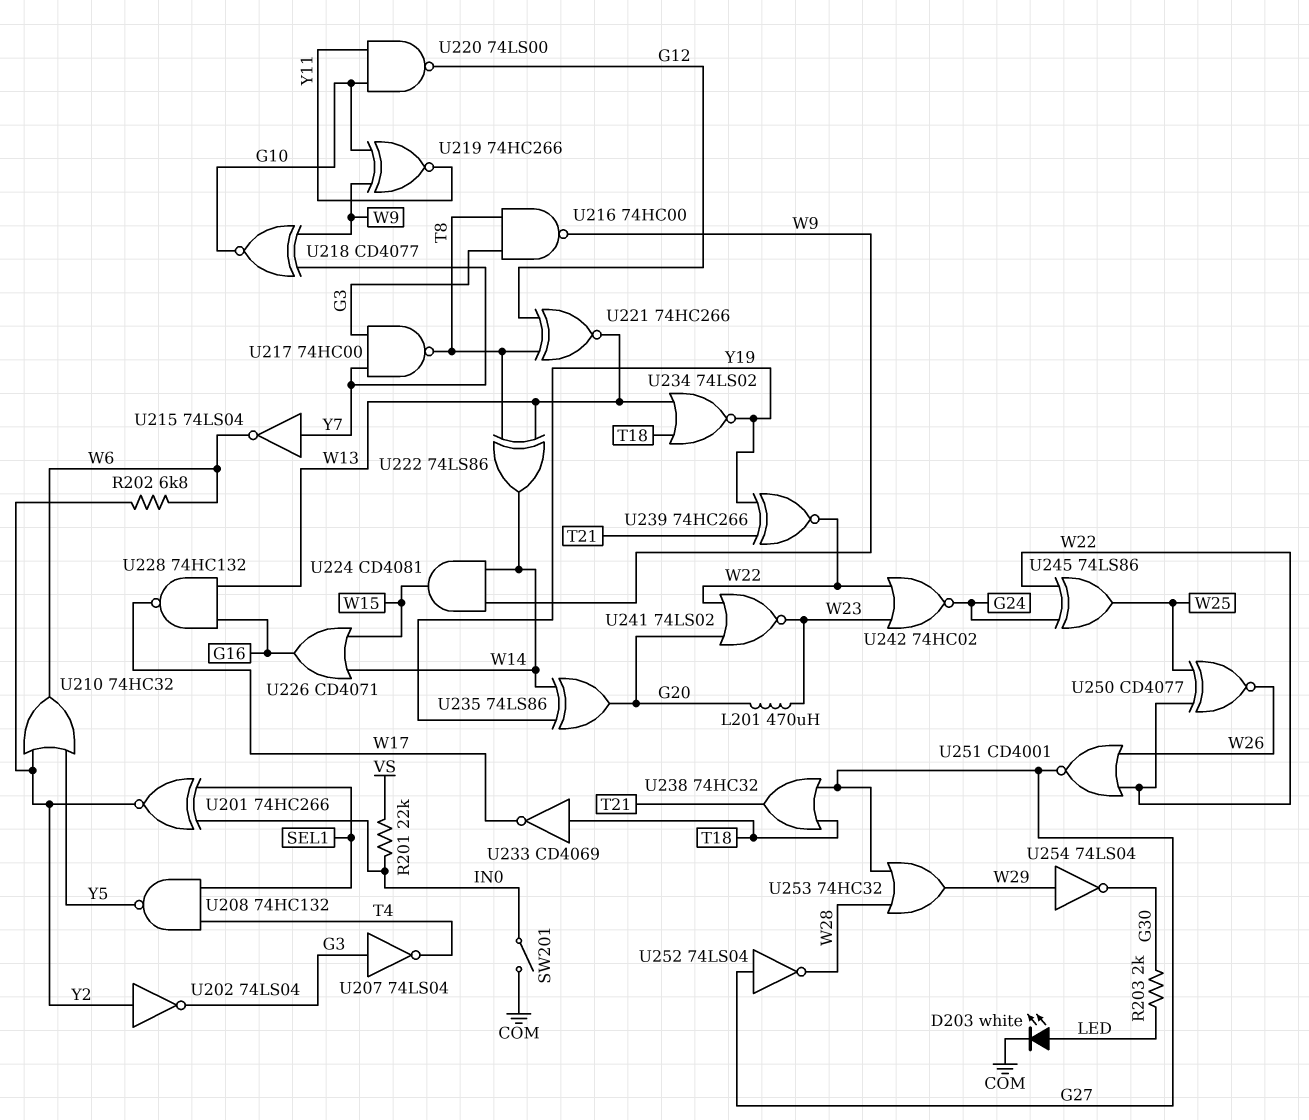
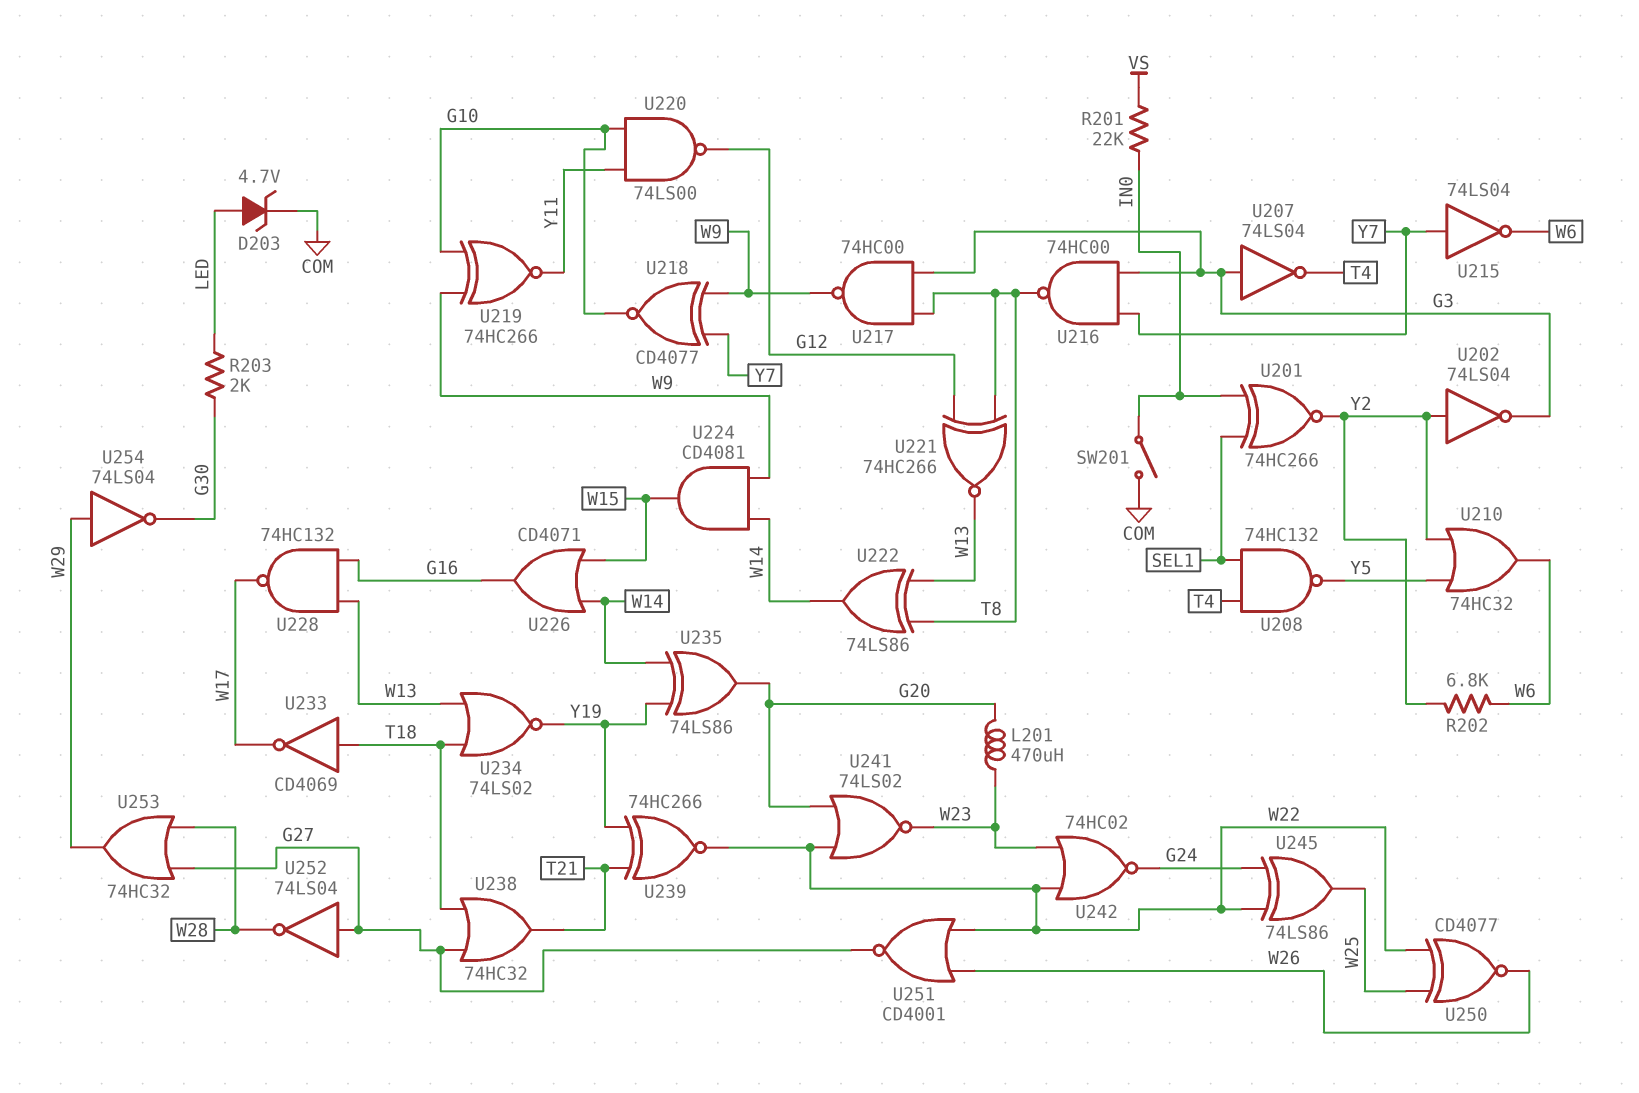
D203: LED white (A LED, K COM) -> zener 4.7V (A LED, K COM)
U216: NAND 74HC00 (in G3, in T8, out W9) -> NAND 74HC00 (in G3, in Y7, out T8)
U217: NAND 74HC00 (in G3, in Y7, out T8) -> NAND 74HC00 (in G3, in T8, out W9)

